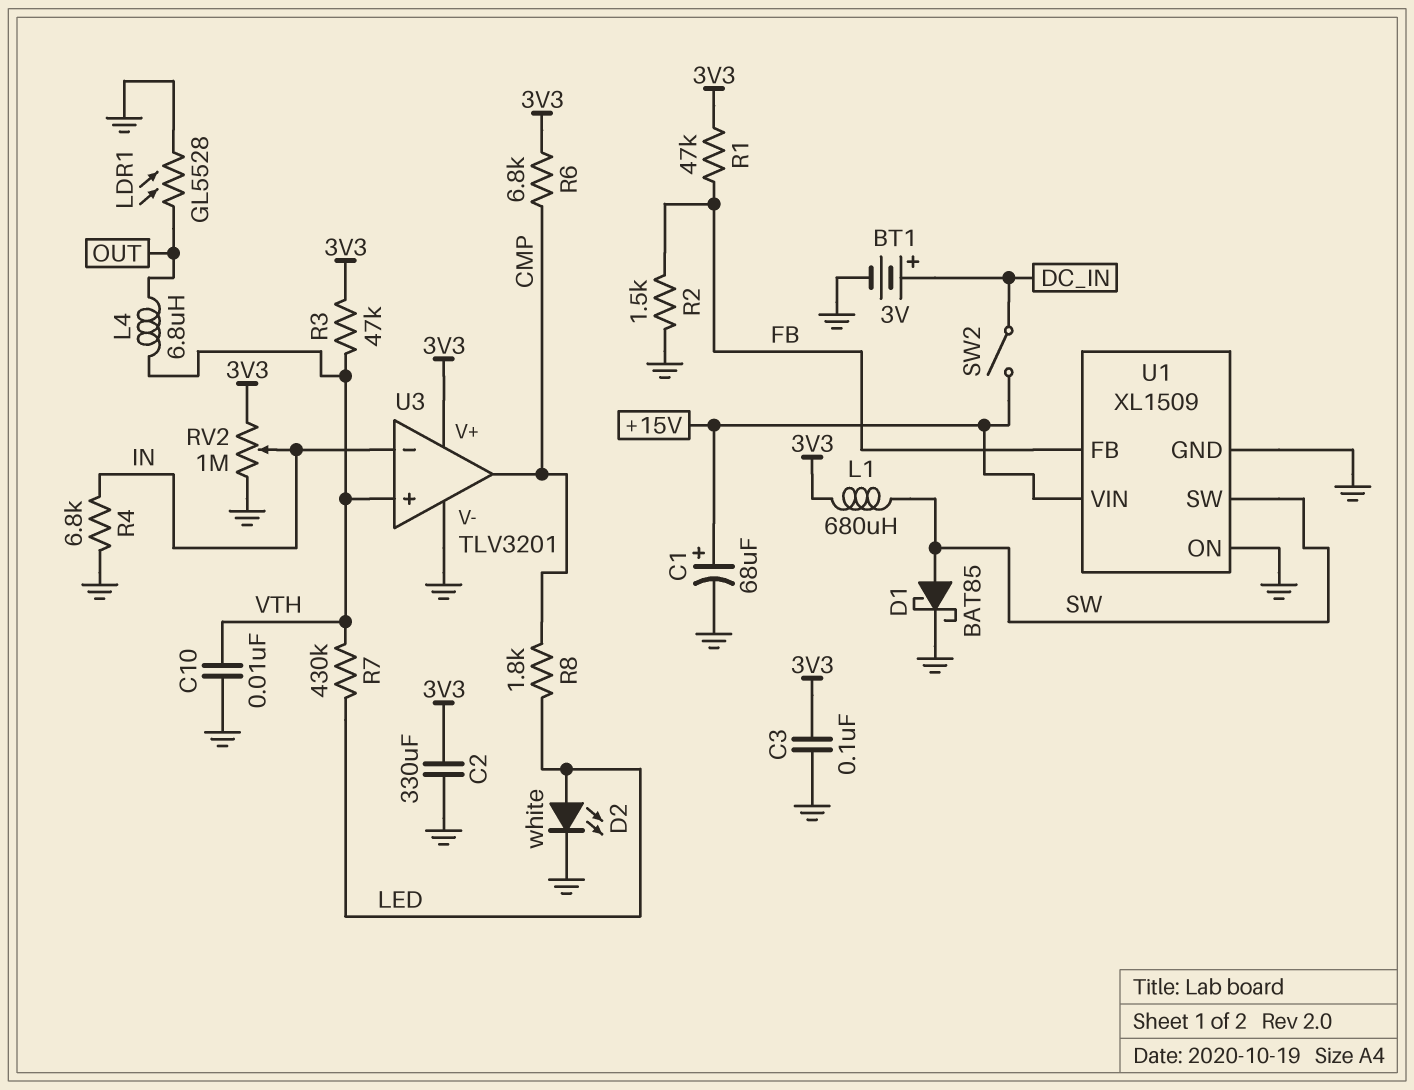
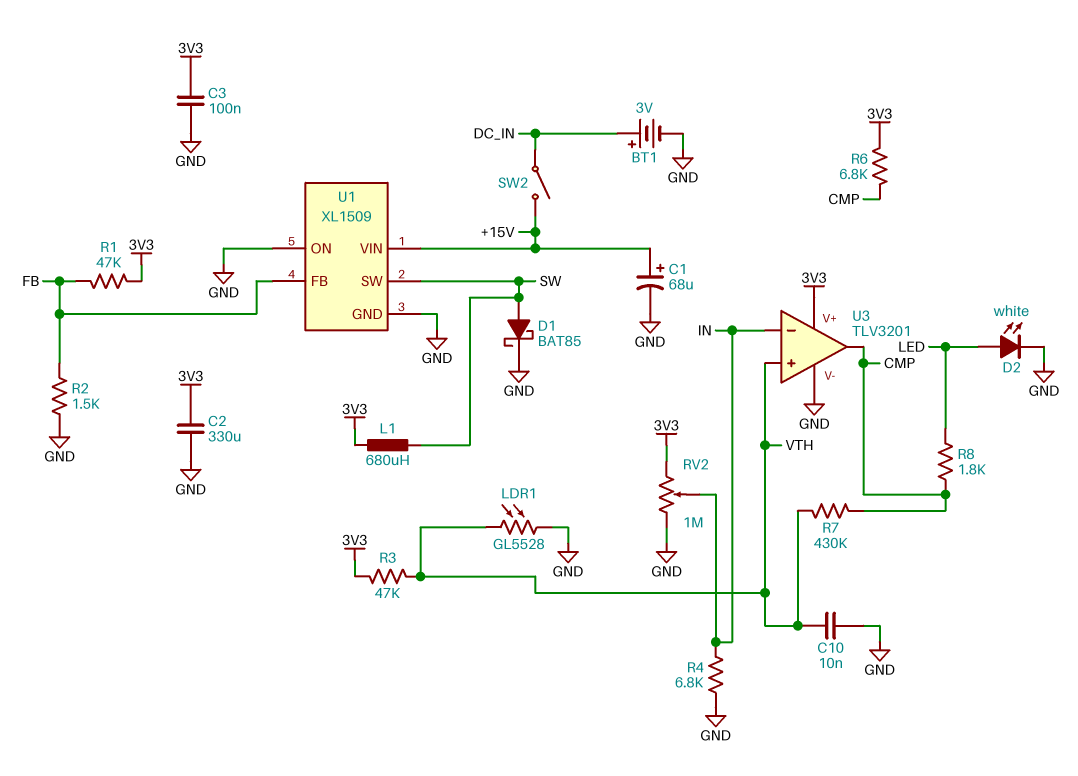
L4: 6.8uH (OUT, VTH) -> none
LDR1: GL5528 (GND, OUT) -> GL5528 (GND, VTH)
R7: 430k (LED, VTH) -> 430k (CMP, VTH)

